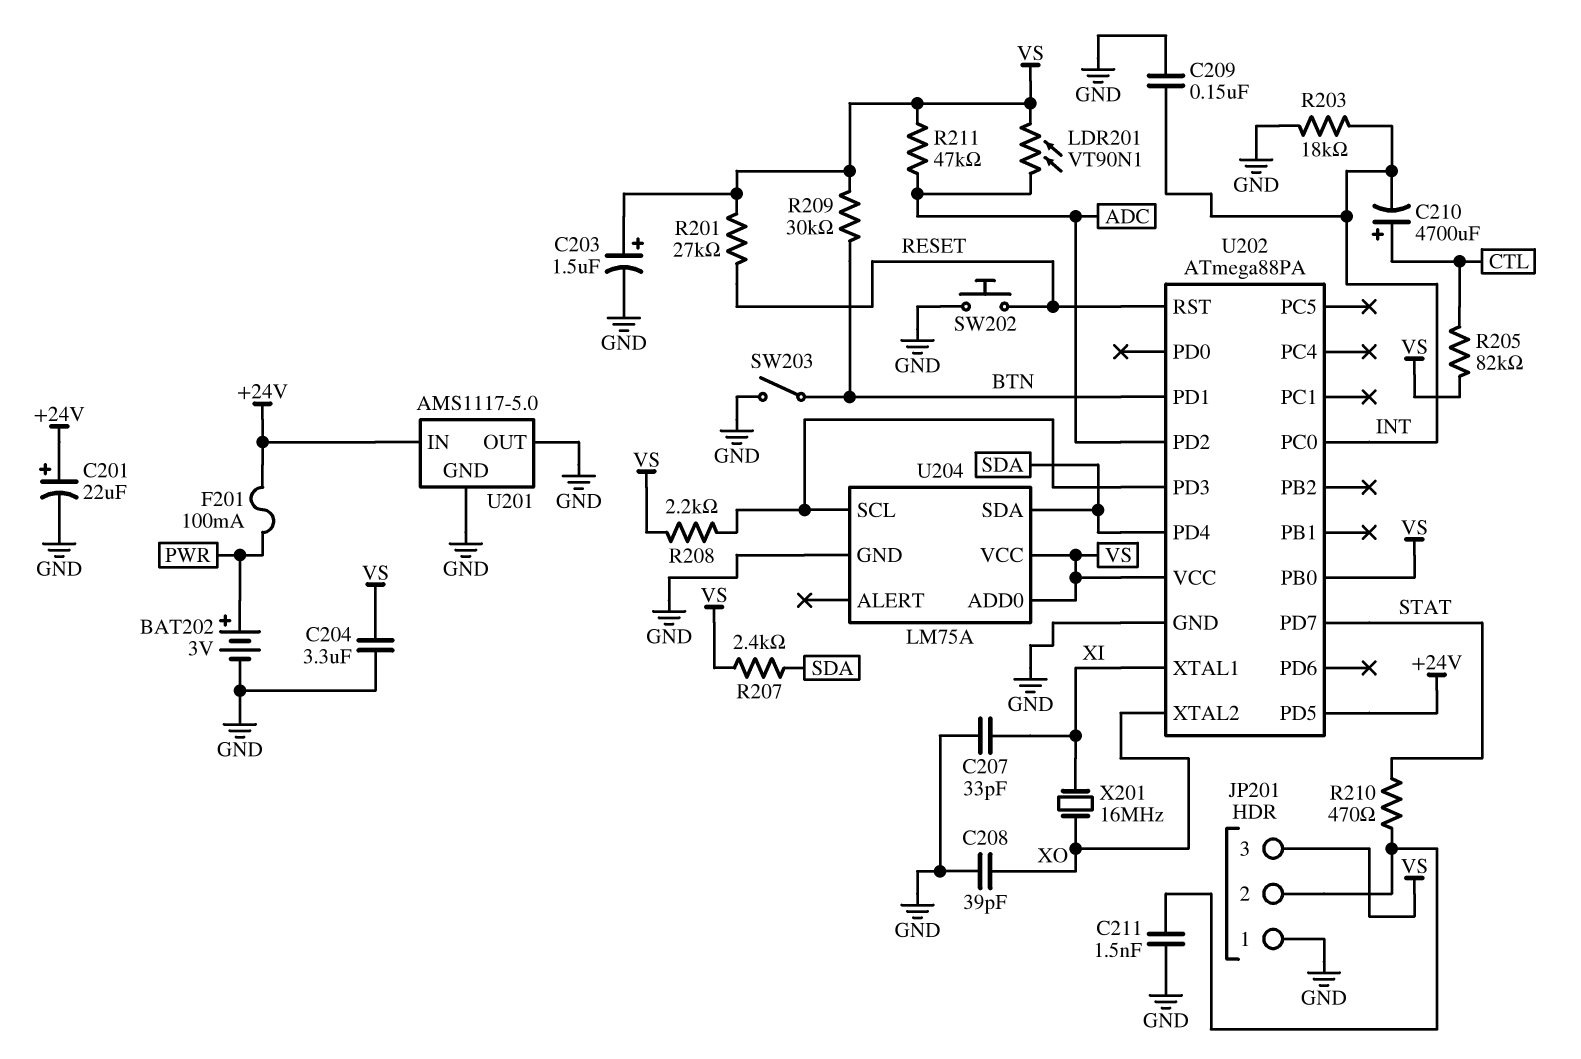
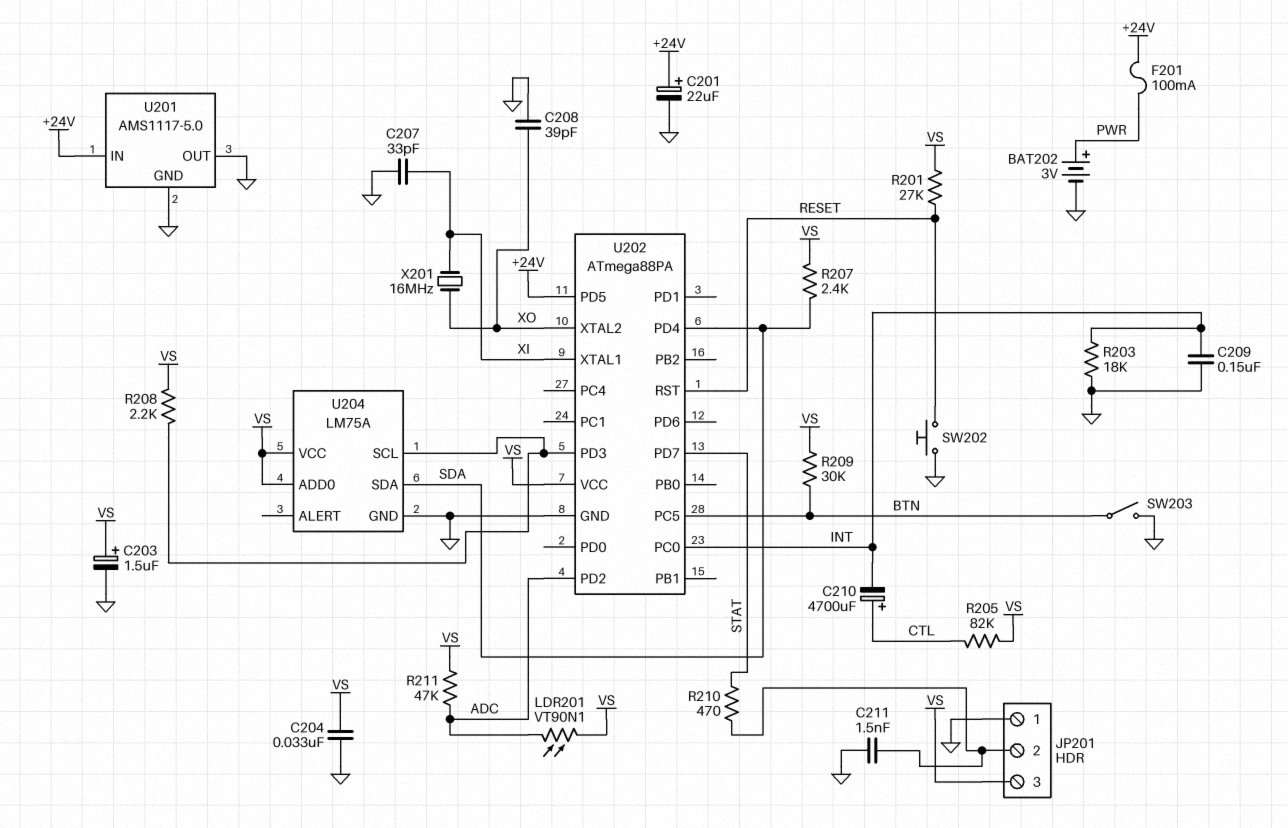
C204: 3.3uF (GND, VS) -> 33nF (GND, VS)
U202 pin PB0: VS -> none
U202 pin PC5: none -> BTN
U202 pin PD1: BTN -> none

